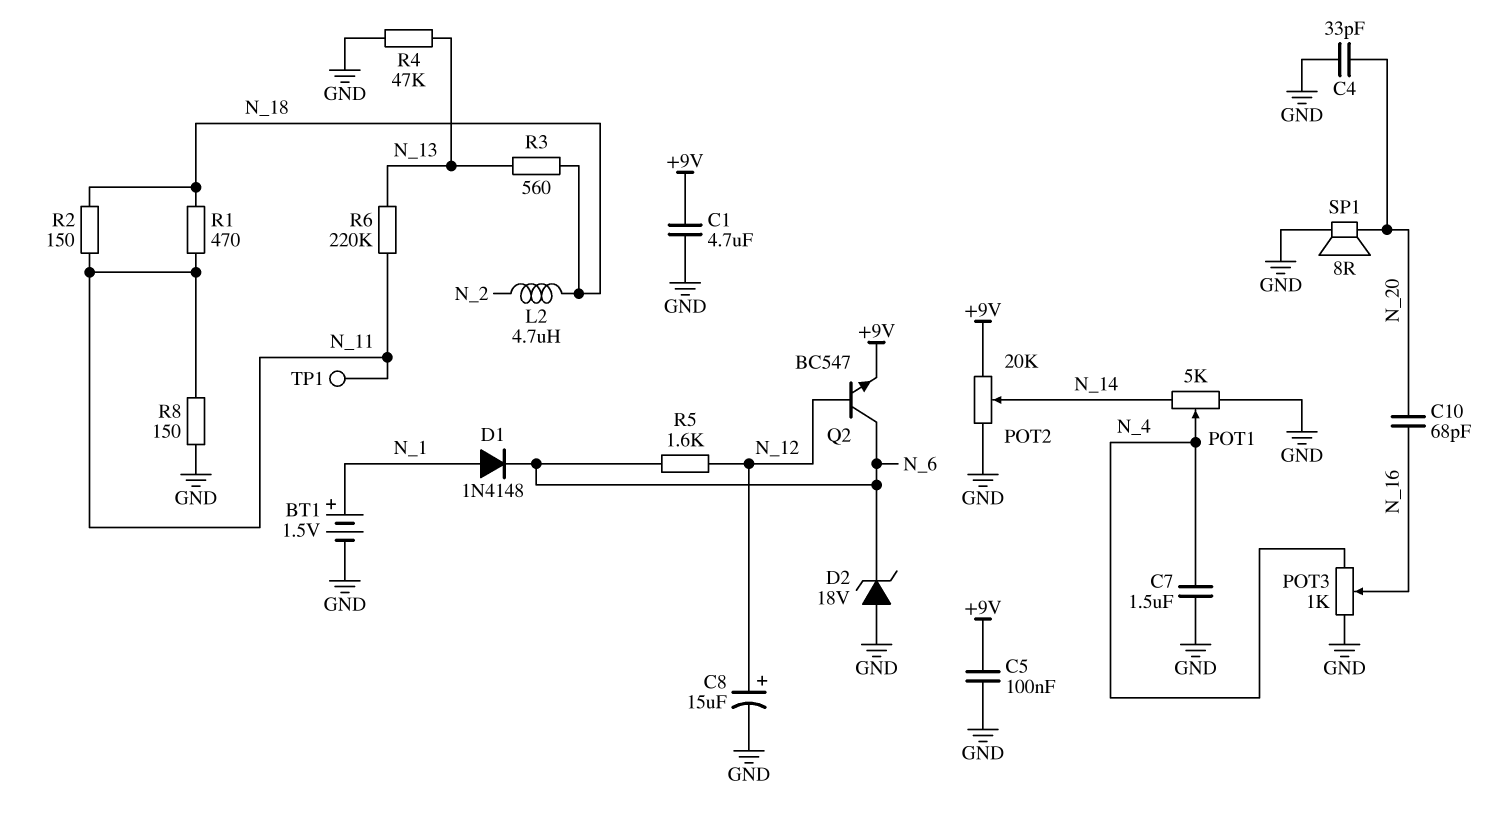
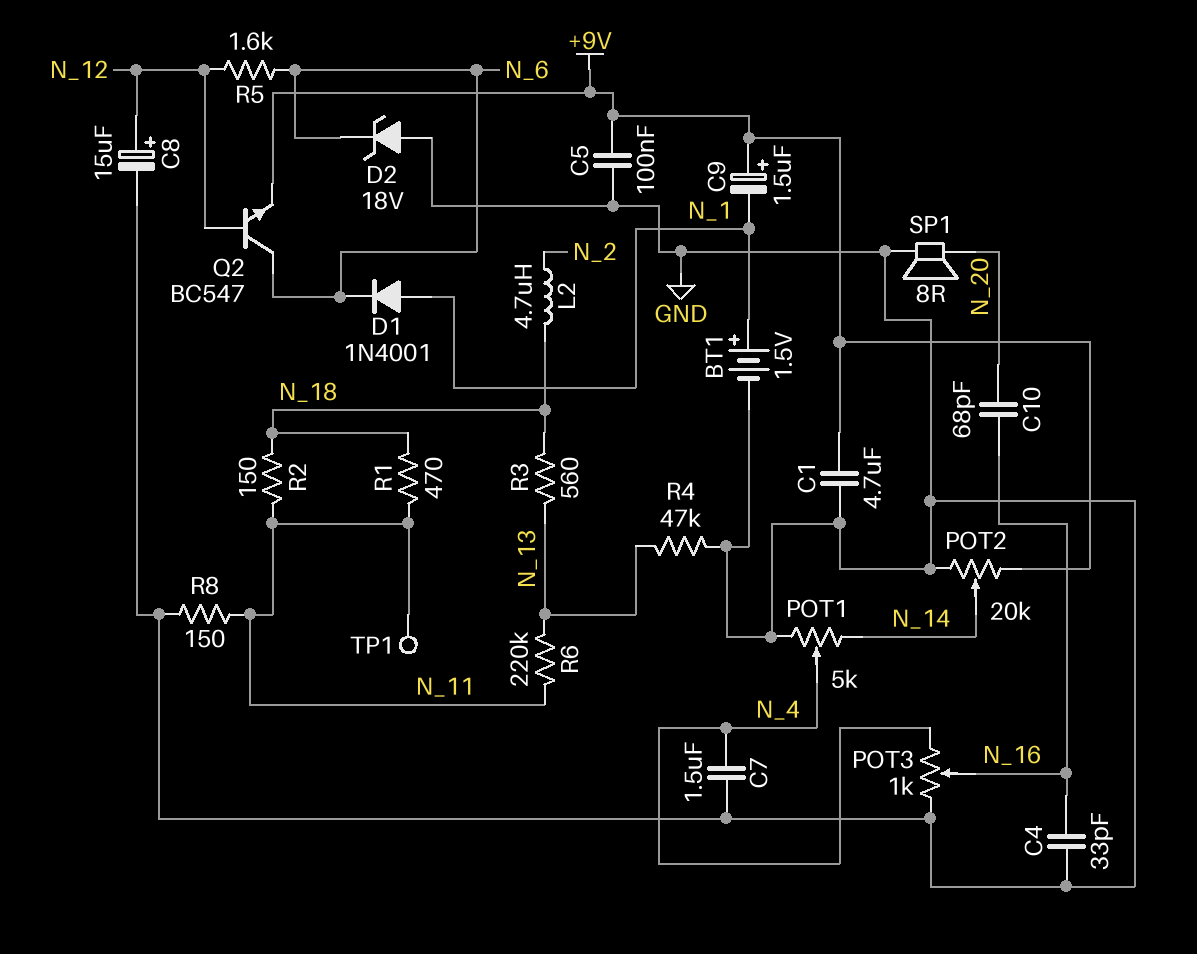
C4: 33pF (GND, N_20) -> 33pF (GND, N_16)
C9: none -> 1.5uF (plus +9V, minus N_1)
D1: diode 1N4148 (A N_1, K N_6) -> diode 1N4001 (A N_1, K N_6)

